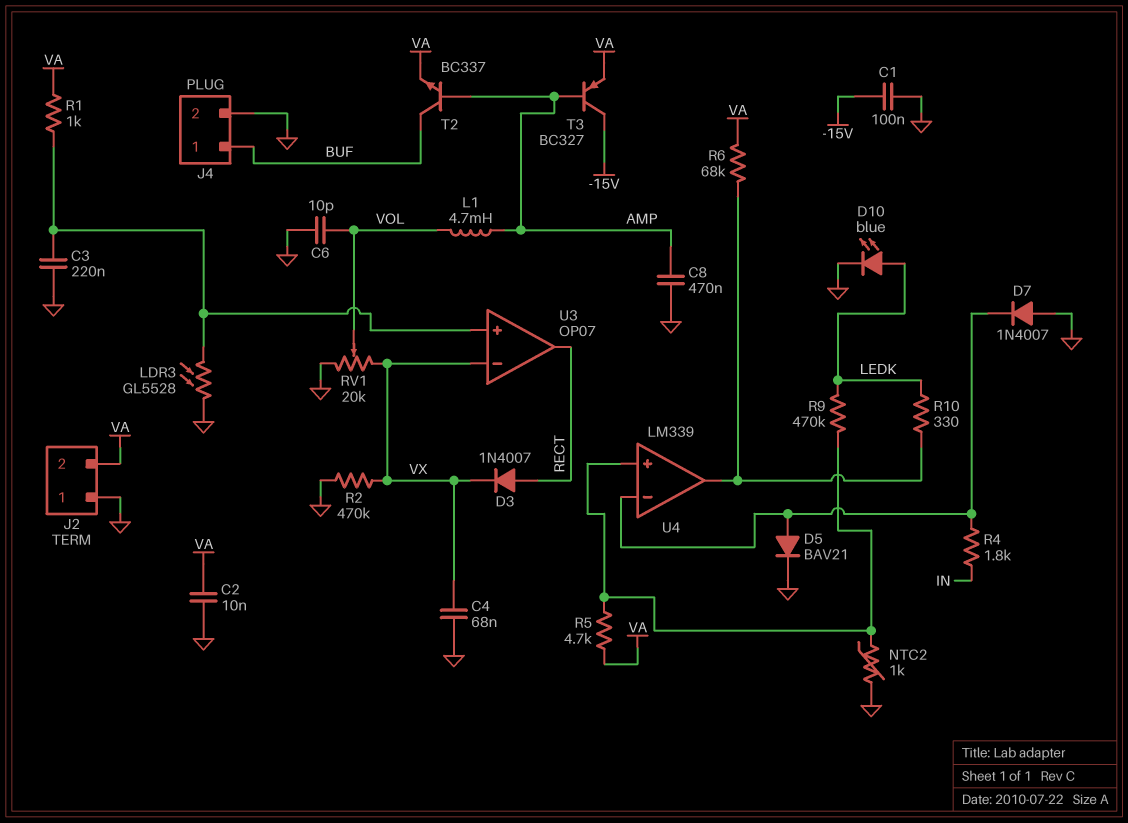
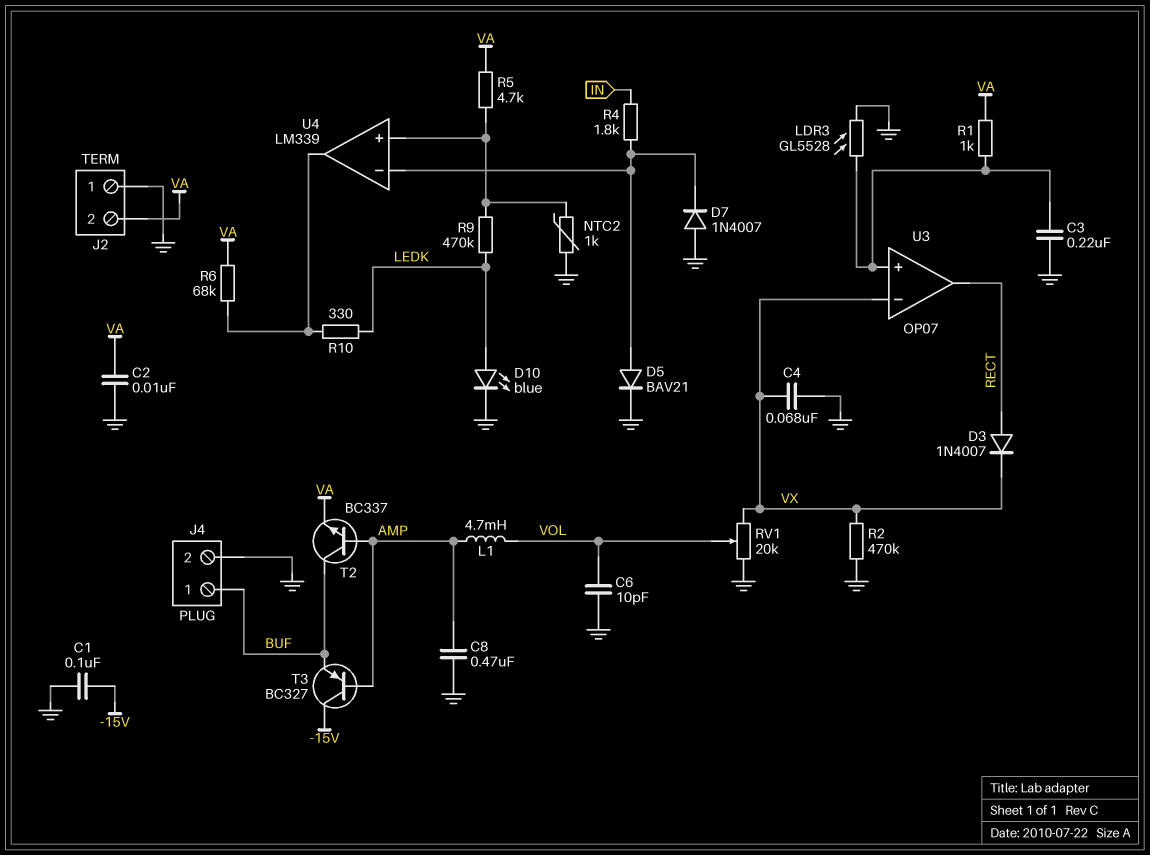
T3: PNP BC327 (B AMP, C -15V, E VA) -> PNP BC327 (B AMP, C -15V, E BUF)

